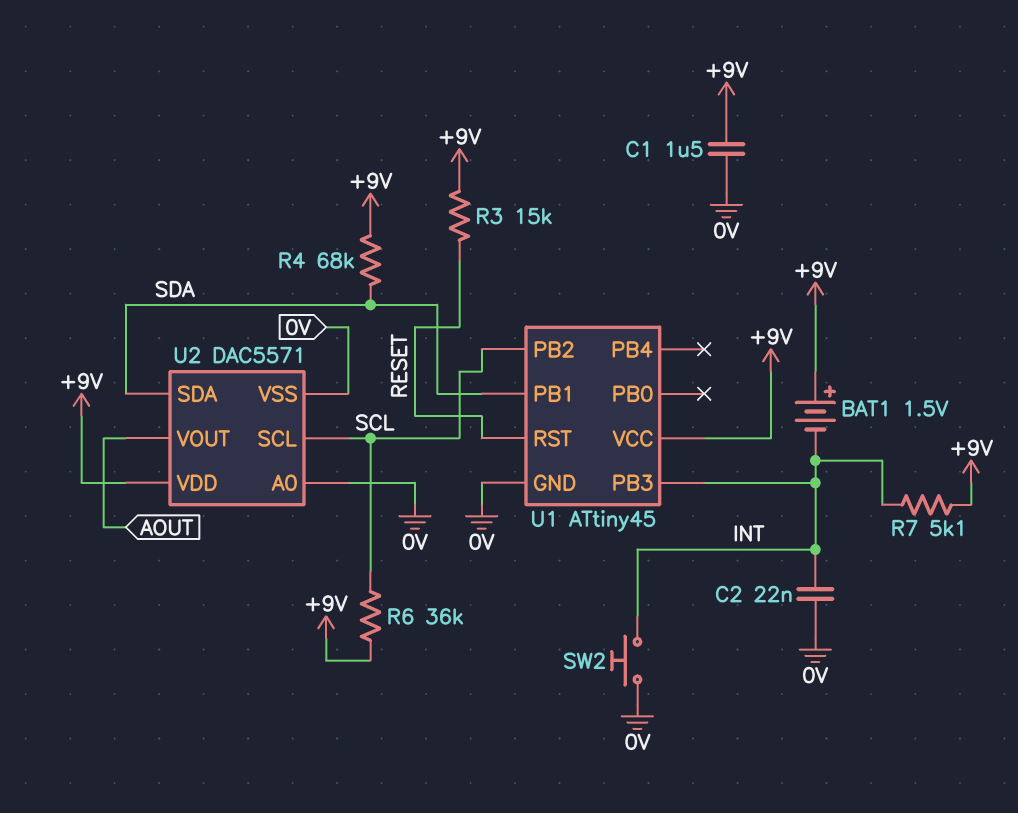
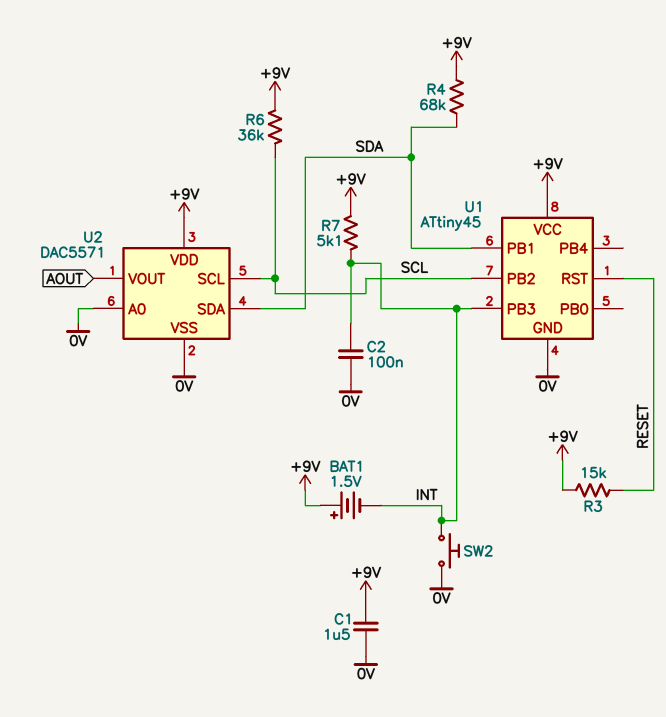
C2: 22nF (0V, INT) -> 100nF (0V, INT)

